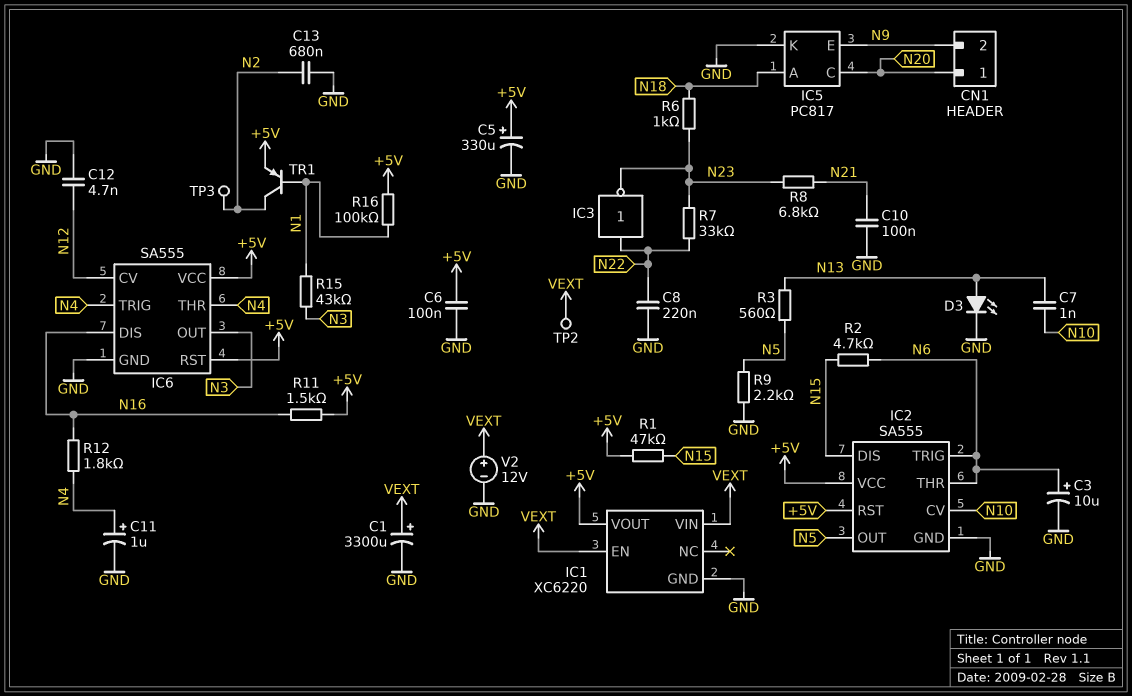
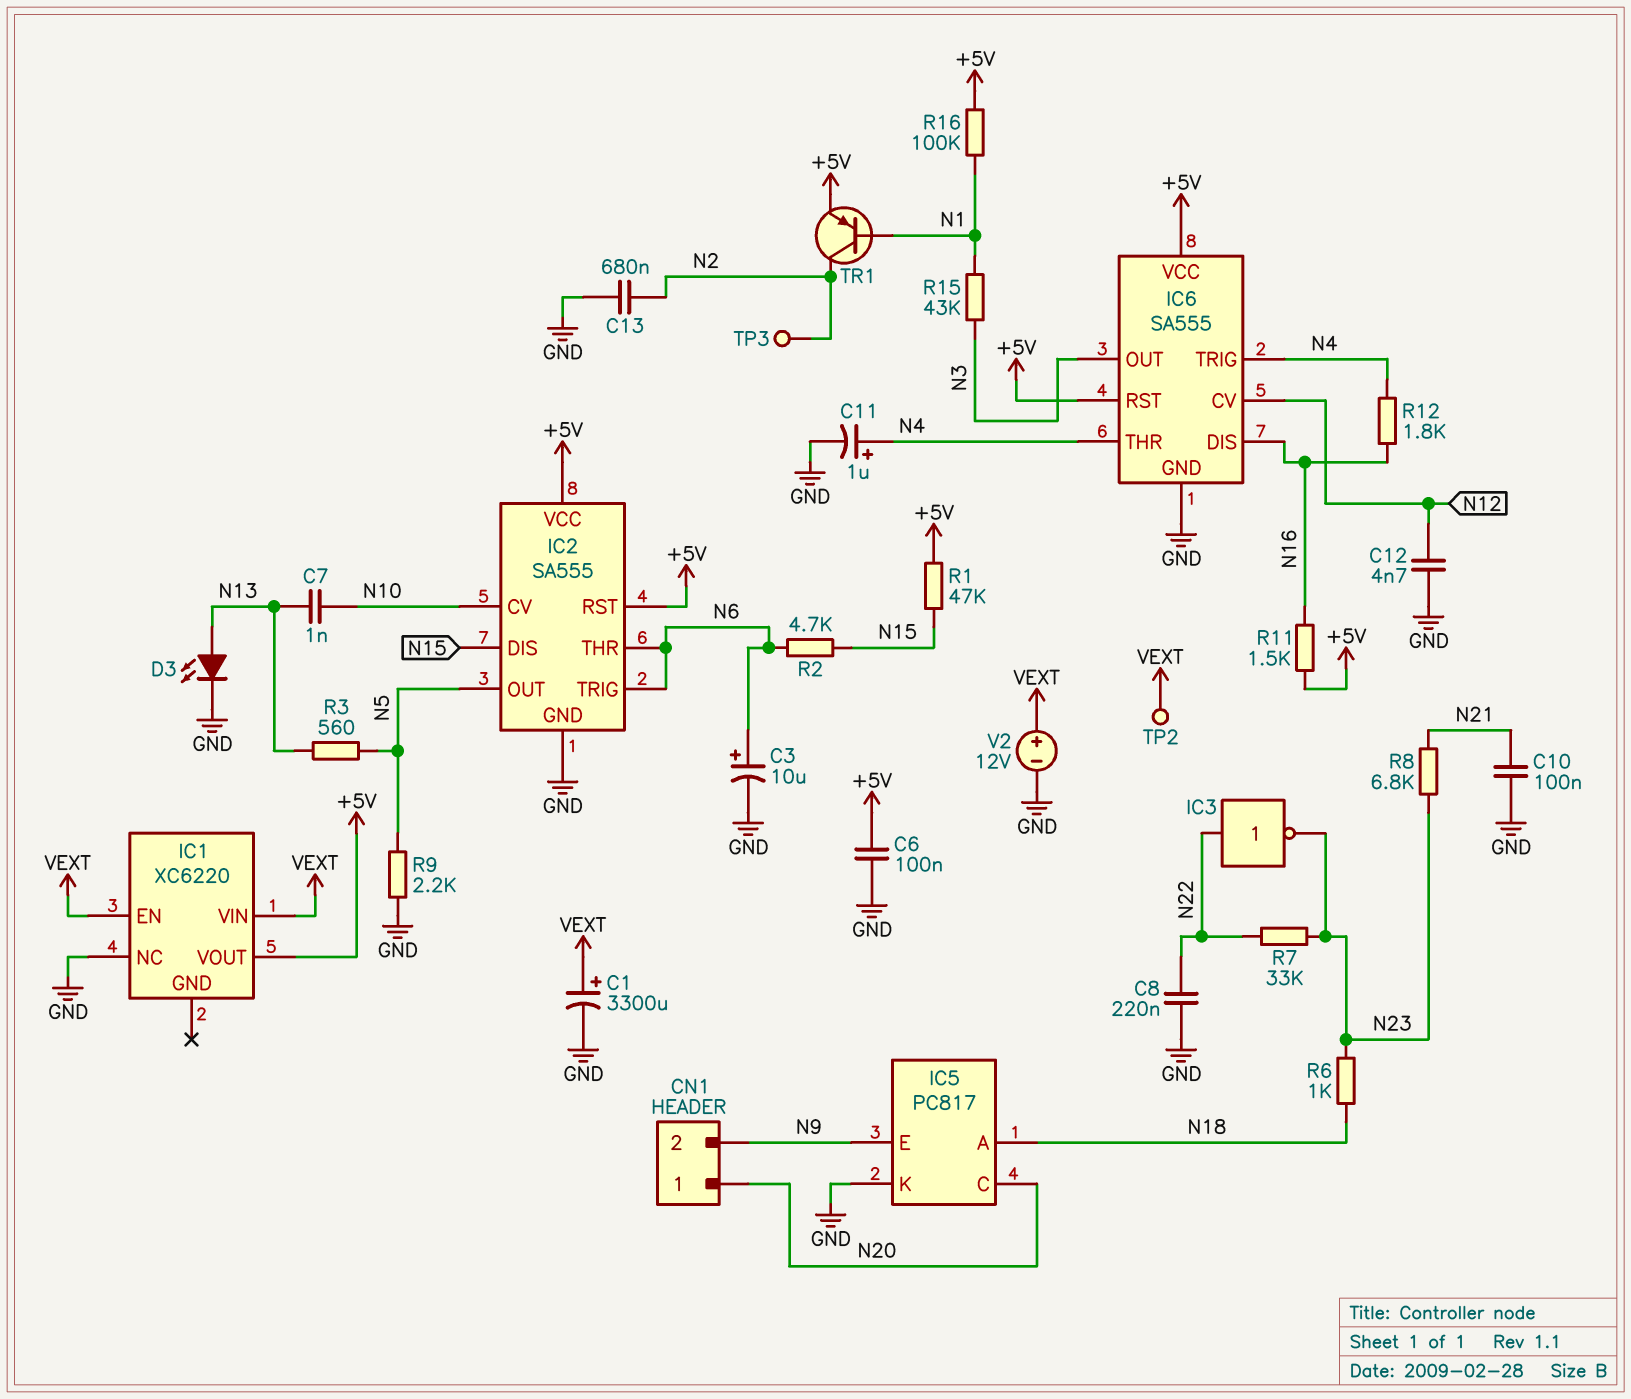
C5: 330uF (plus +5V, minus GND) -> none
IC1 pin GND: GND -> none
IC1 pin NC: none -> GND

